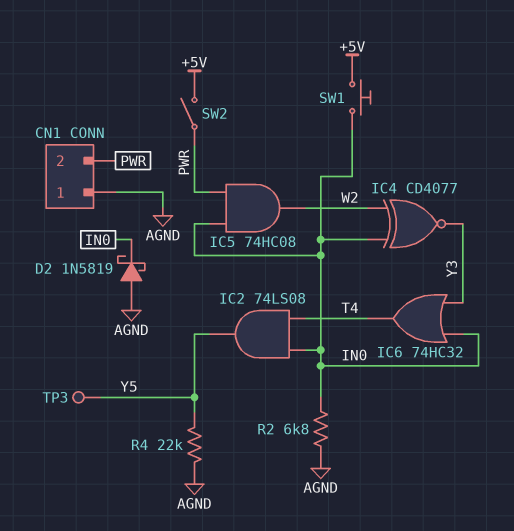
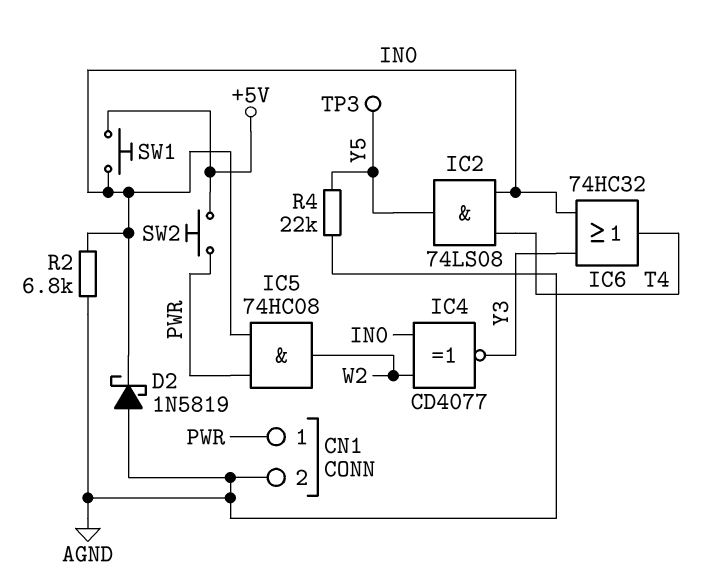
CN1 pin 1: AGND -> PWR
CN1 pin 2: PWR -> AGND
SW2: switch (+5V, PWR) -> button (+5V, PWR)

